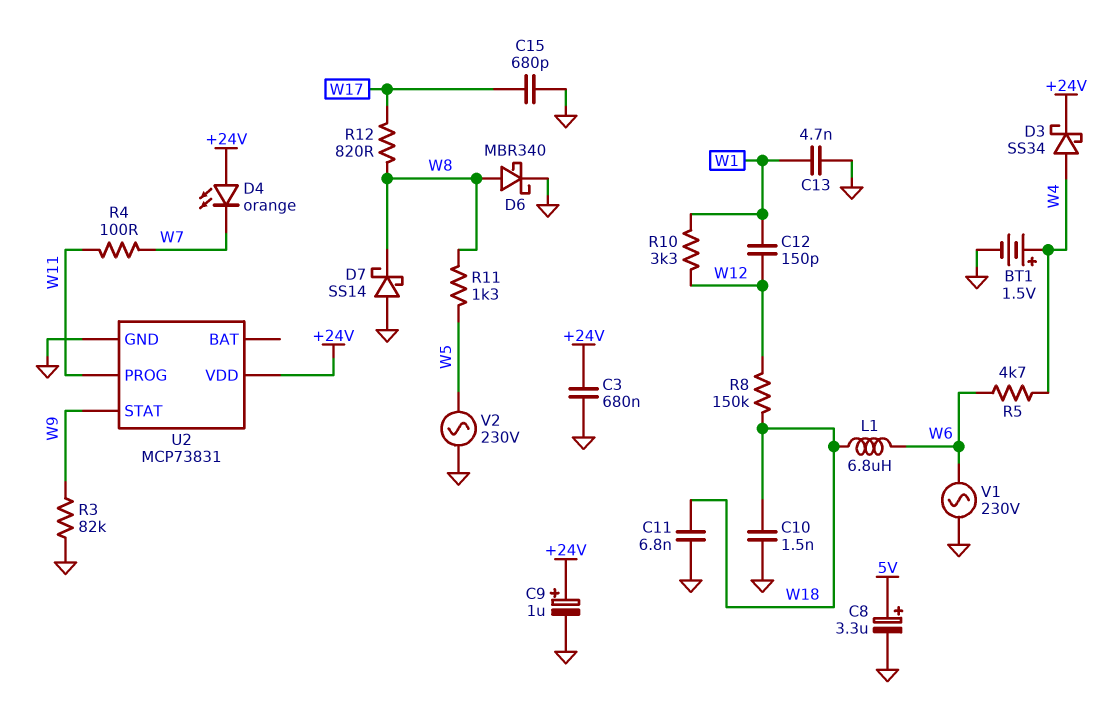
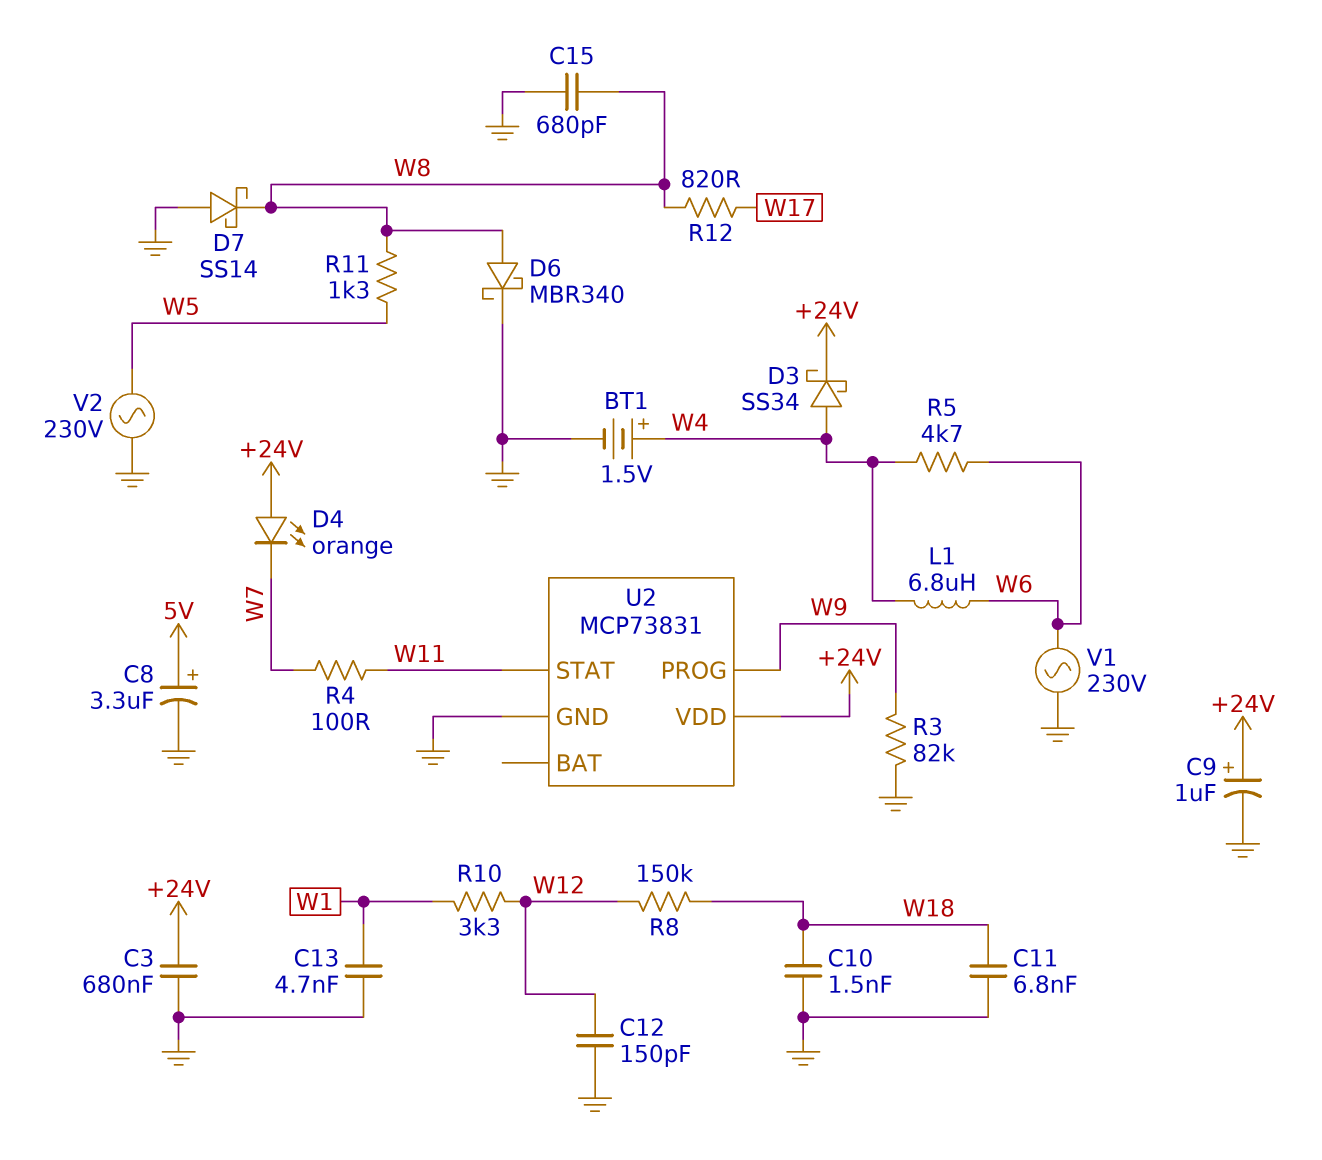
C12: 150pF (W1, W12) -> 150pF (GND, W12)
C15: 680pF (GND, W17) -> 680pF (GND, W8)
L1: 6.8uH (W6, W18) -> 6.8uH (W4, W6)
U2 pin PROG: W11 -> W9
U2 pin STAT: W9 -> W11

